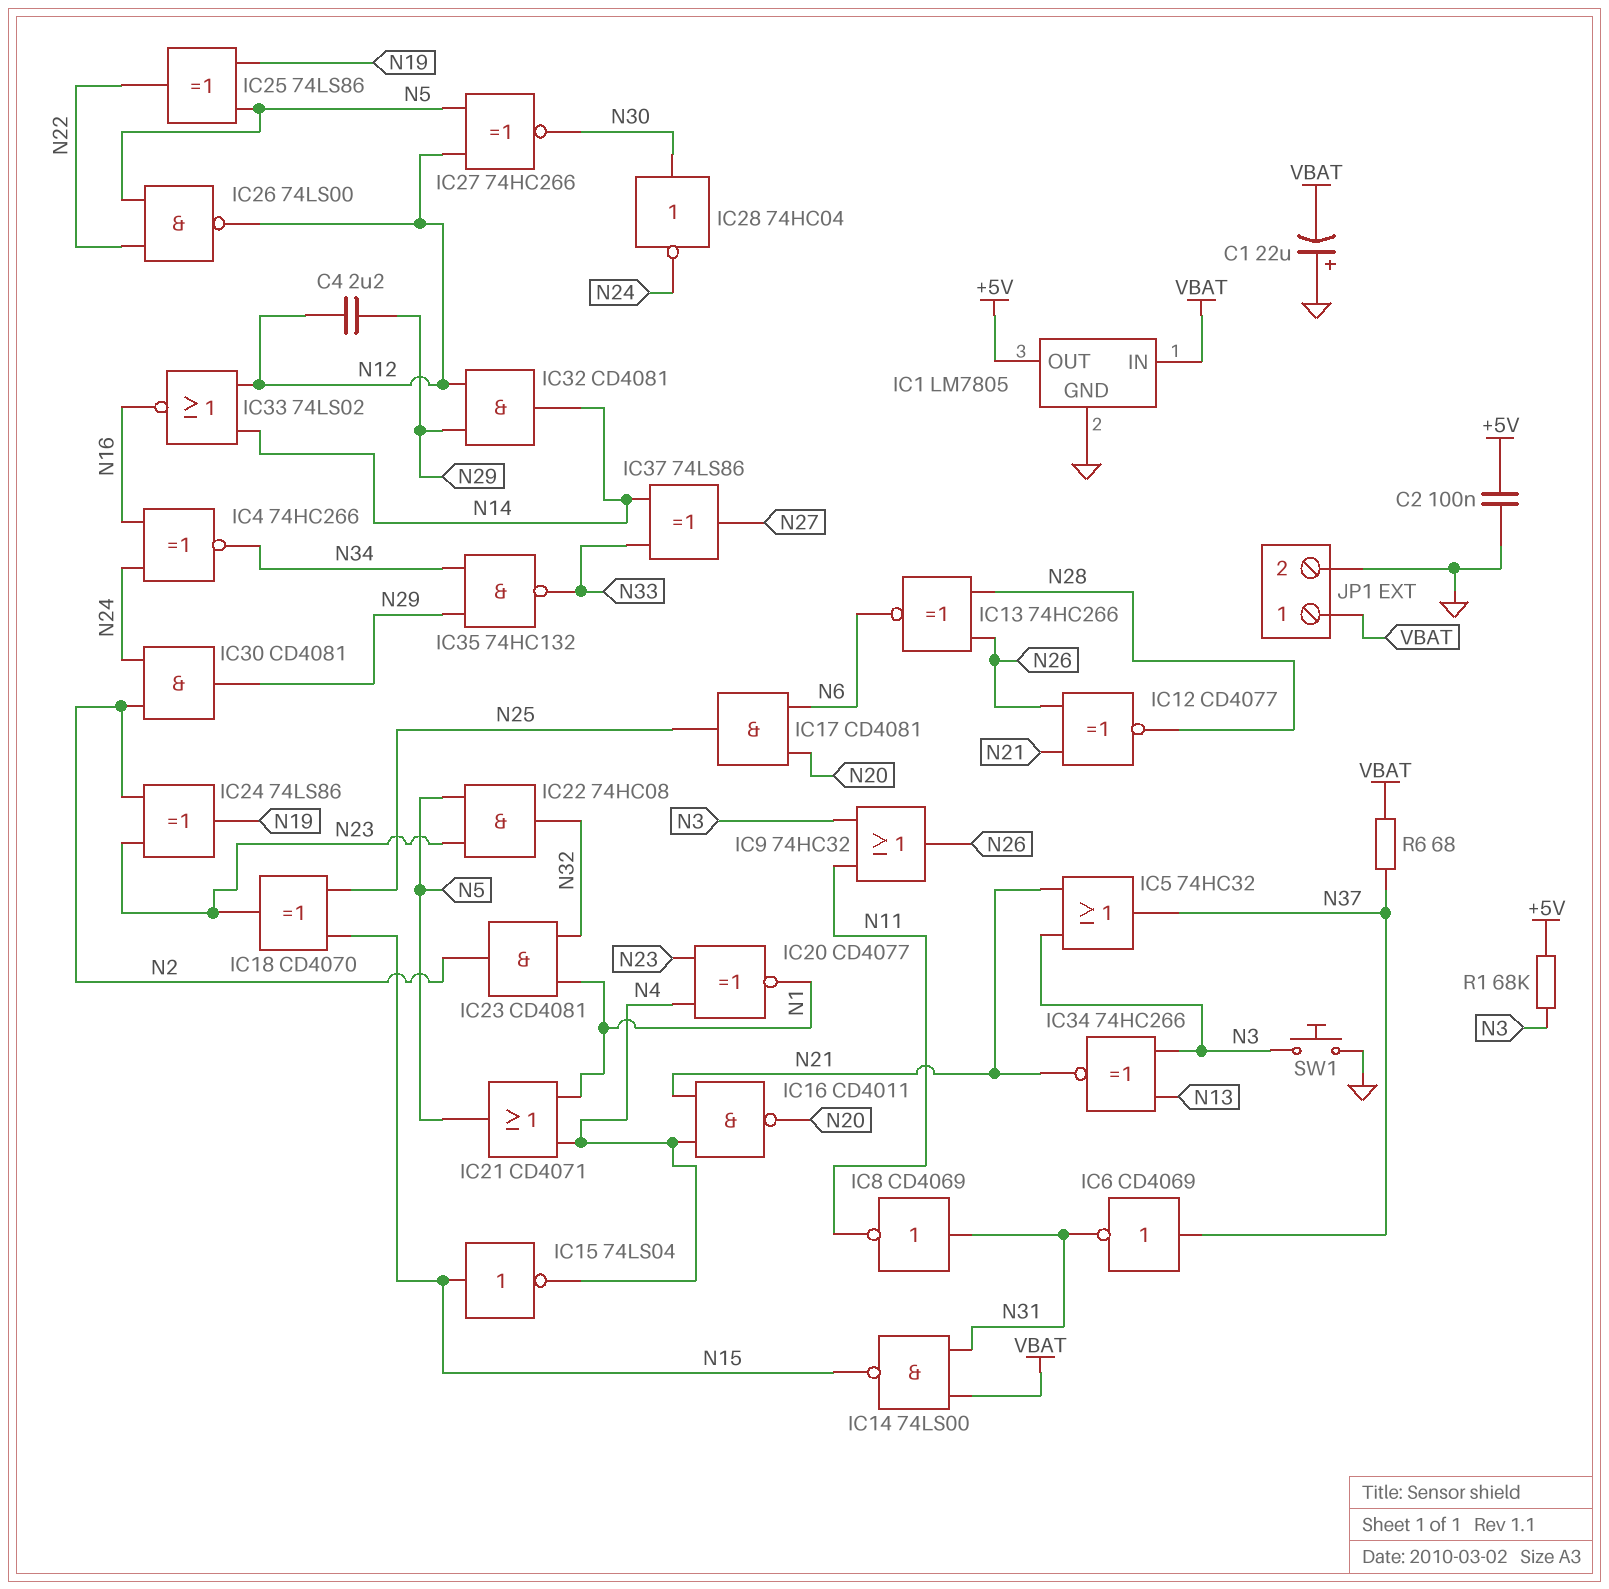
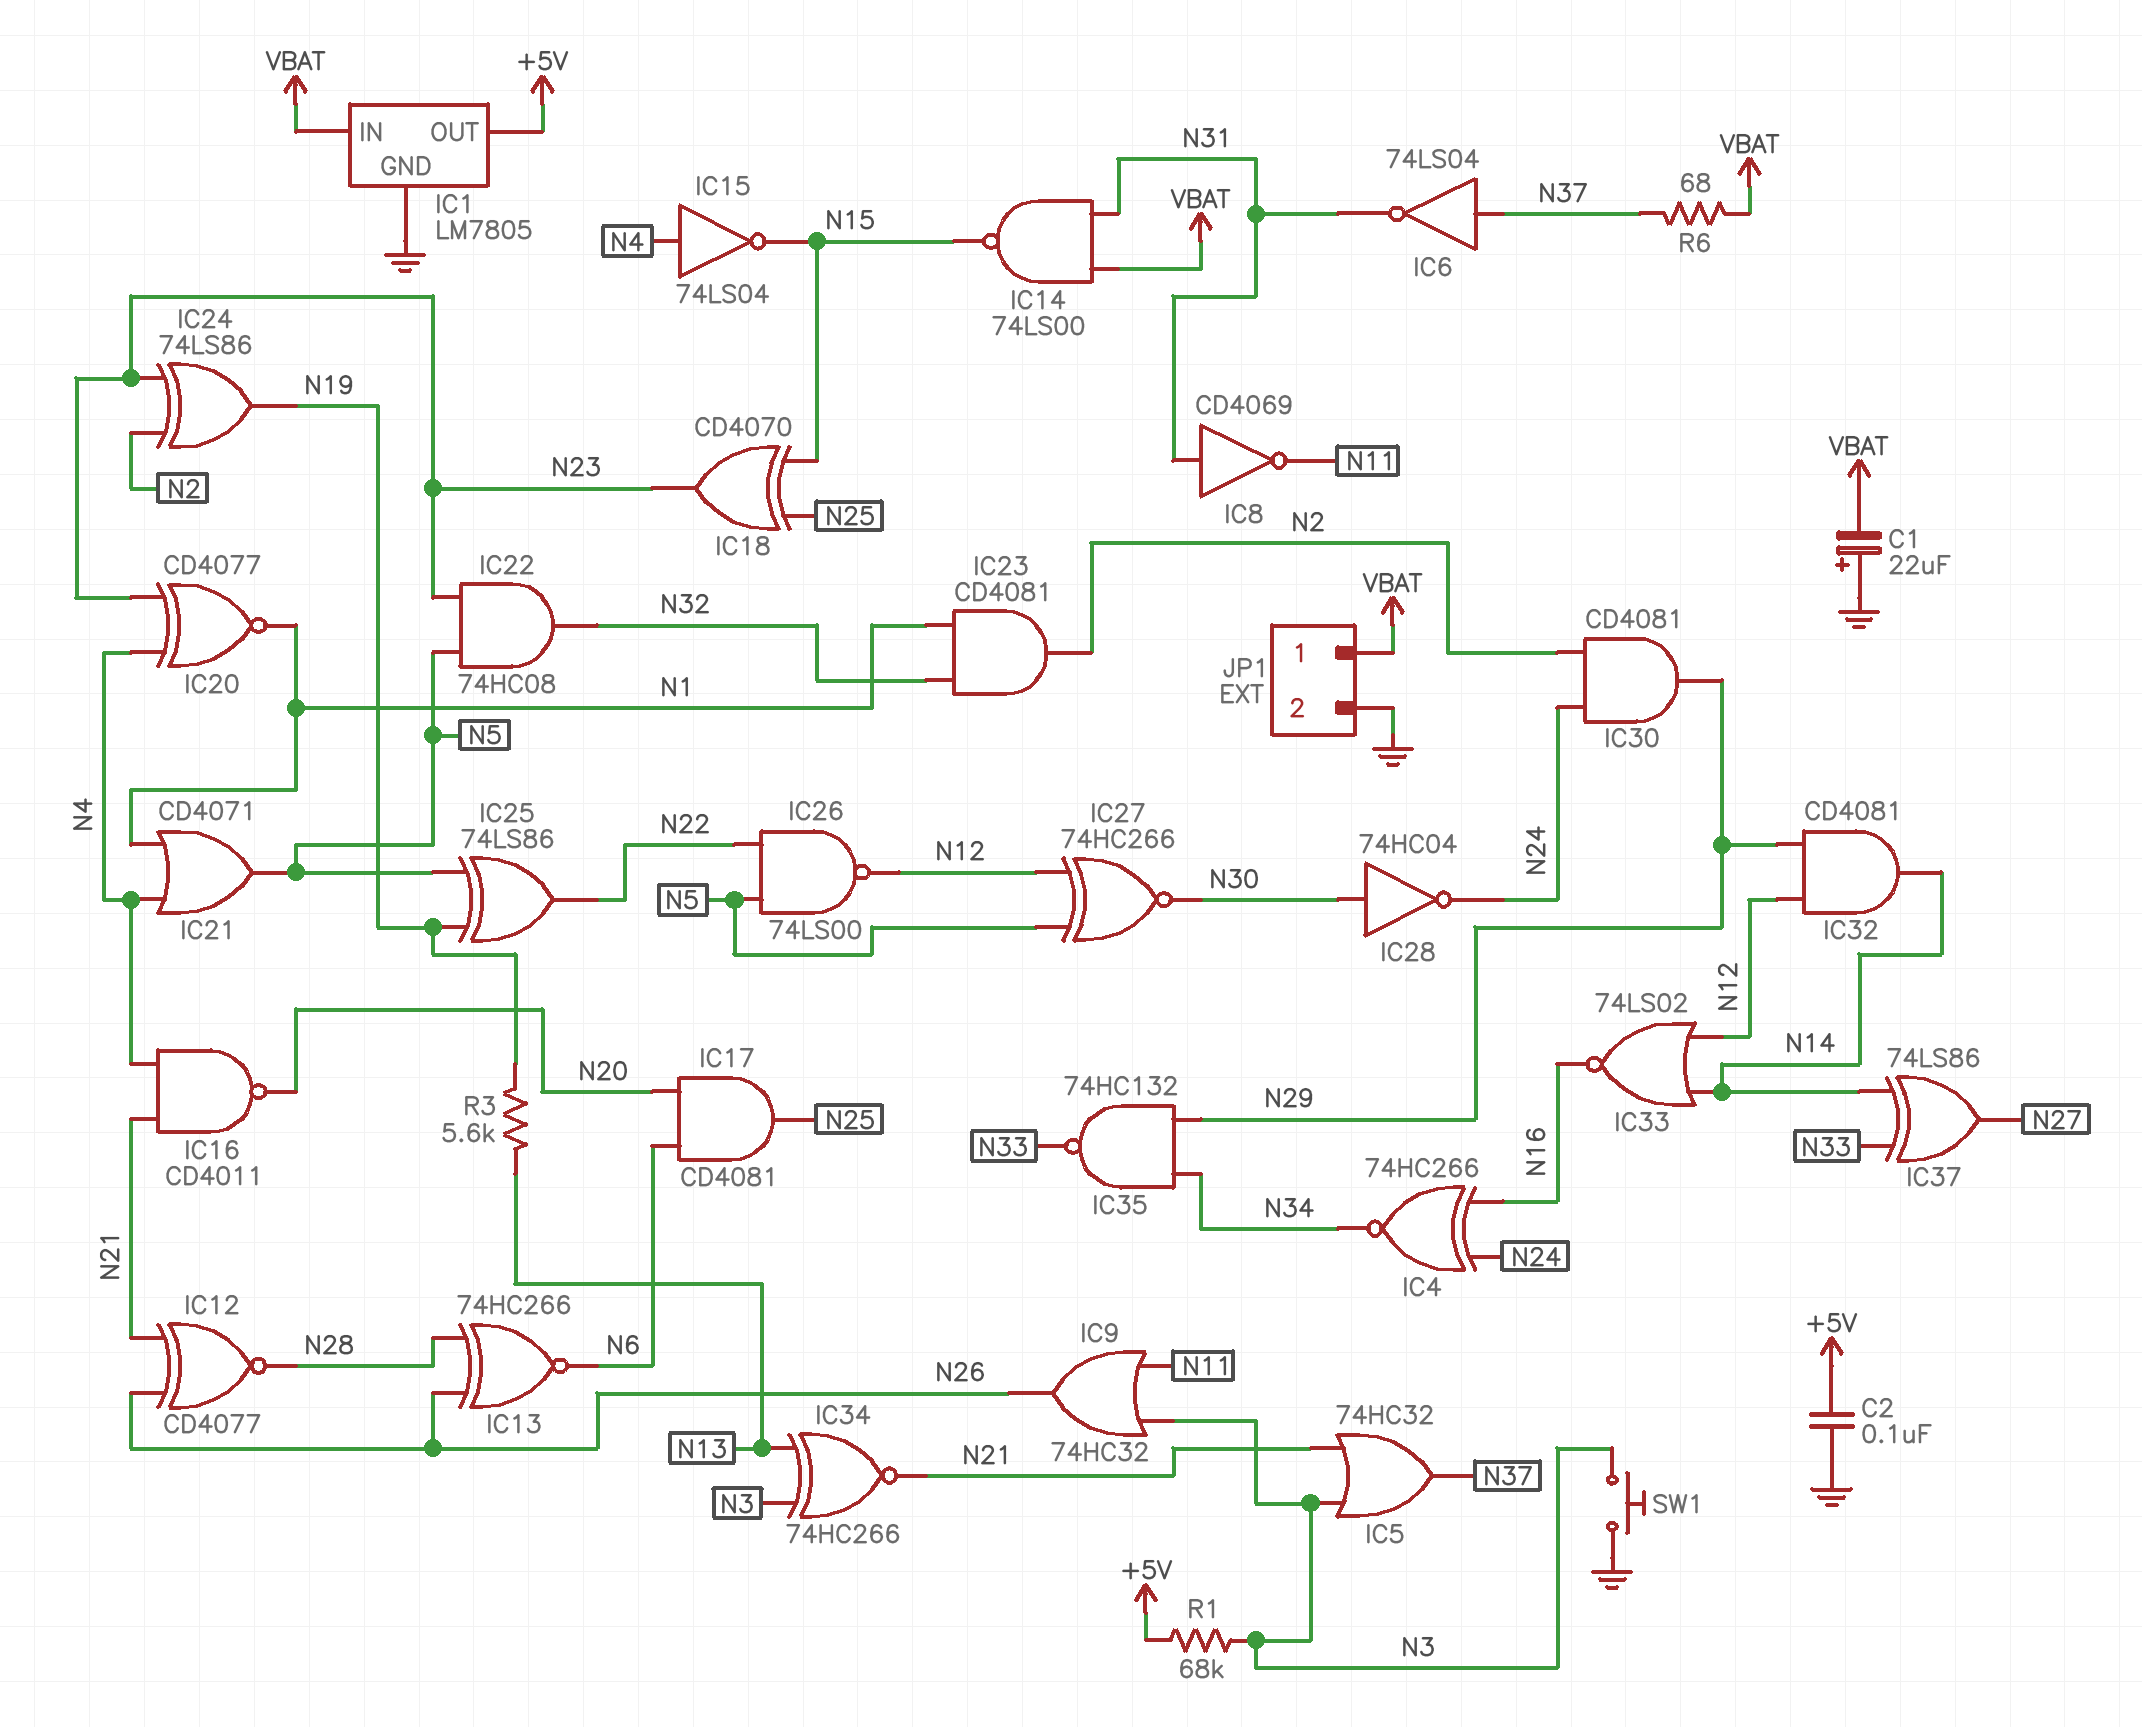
C4: 2.2uF (N12, N29) -> none
IC6: NOT CD4069 (in N37, out N31) -> NOT 74LS04 (in N37, out N31)
IC15: NOT 74LS04 (in N15, out N4) -> NOT 74LS04 (in N4, out N15)
R3: none -> 5.6k (N13, N19)

